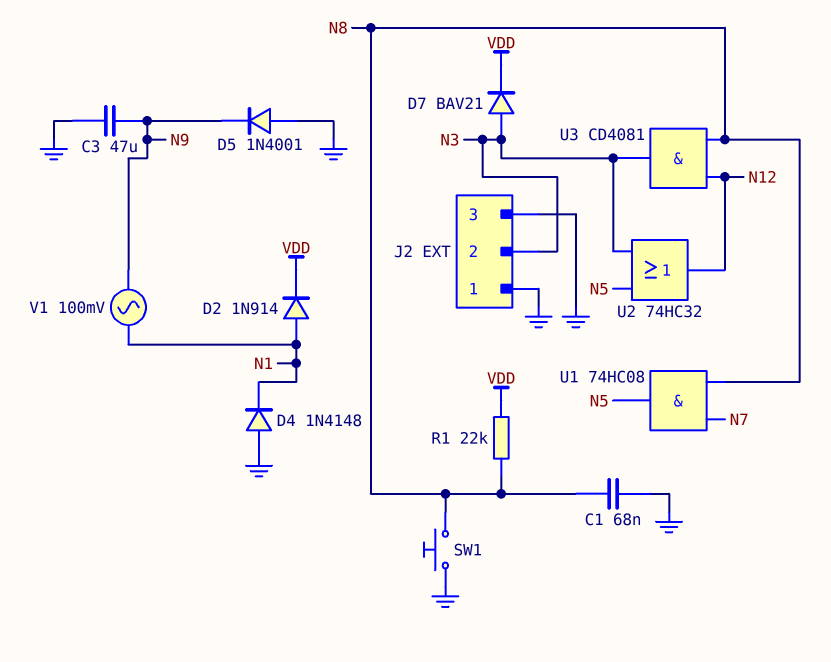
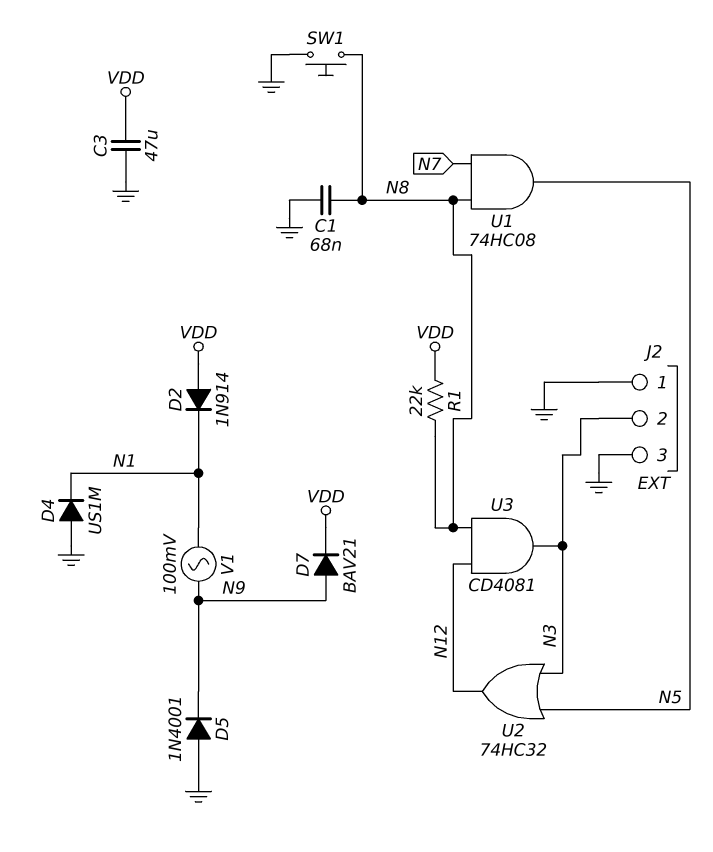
C3: 47uF (GND, N9) -> 47uF (GND, VDD)
D2: diode 1N914 (A N1, K VDD) -> diode 1N914 (A VDD, K N1)
D4: diode 1N4148 (A GND, K N1) -> diode US1M (A GND, K N1)
D7: diode BAV21 (A N3, K VDD) -> diode BAV21 (A N9, K VDD)

